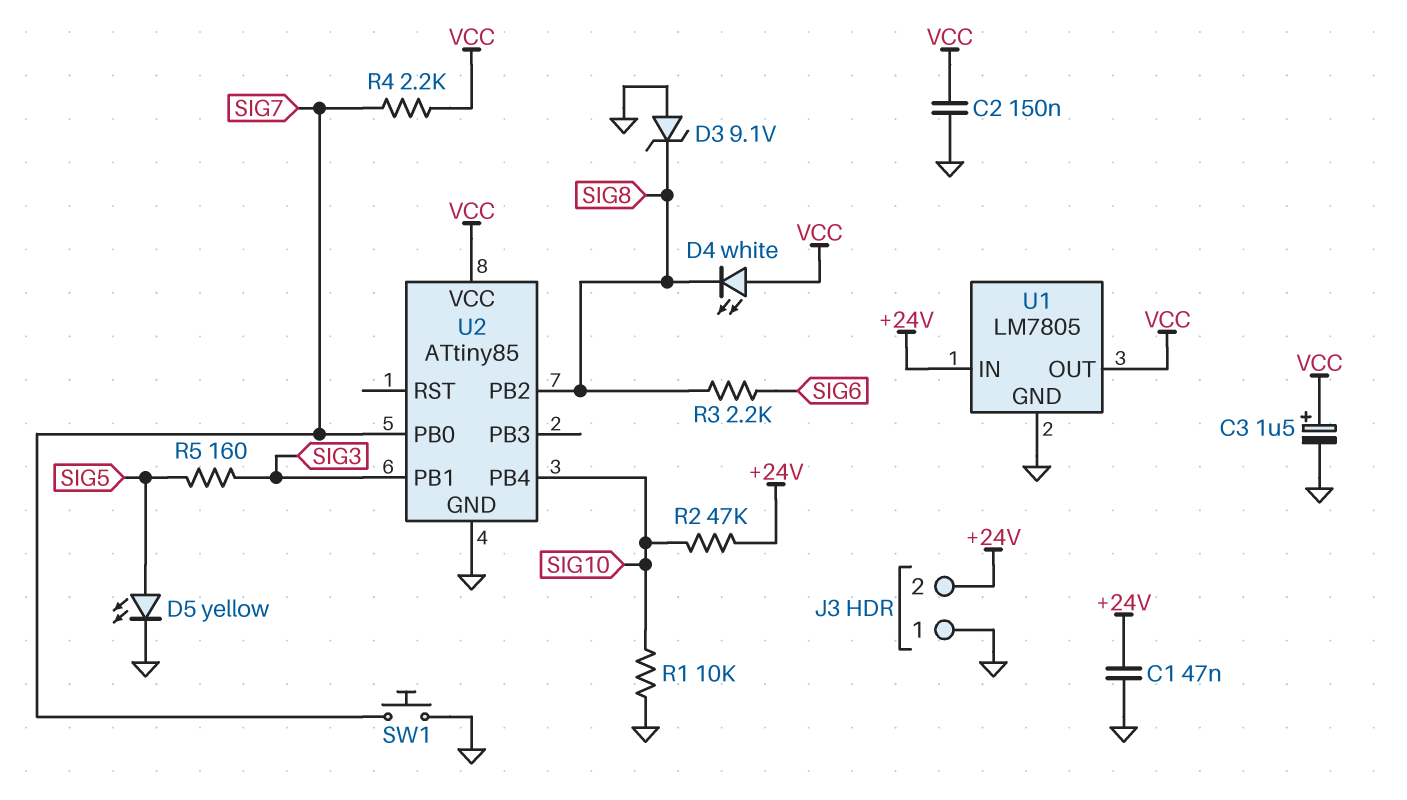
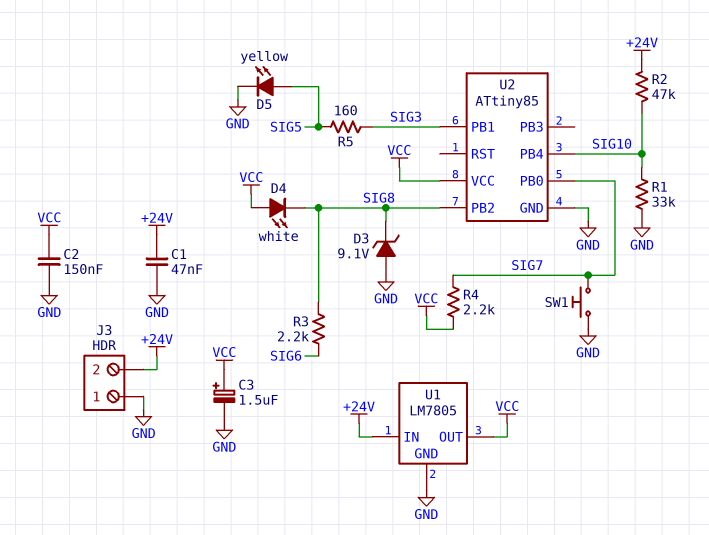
R1: 10k (GND, SIG10) -> 33k (GND, SIG10)

